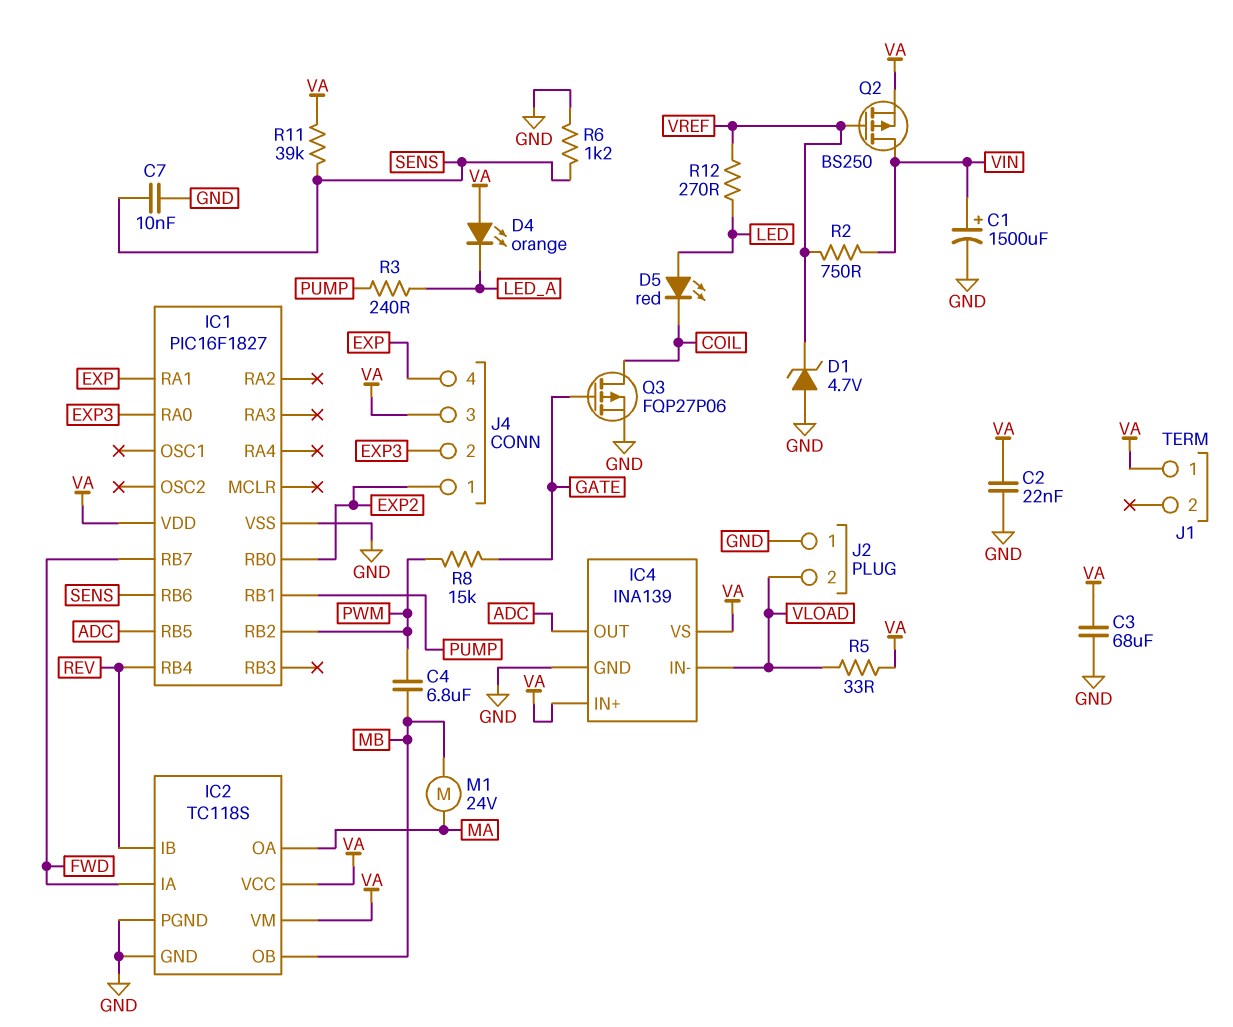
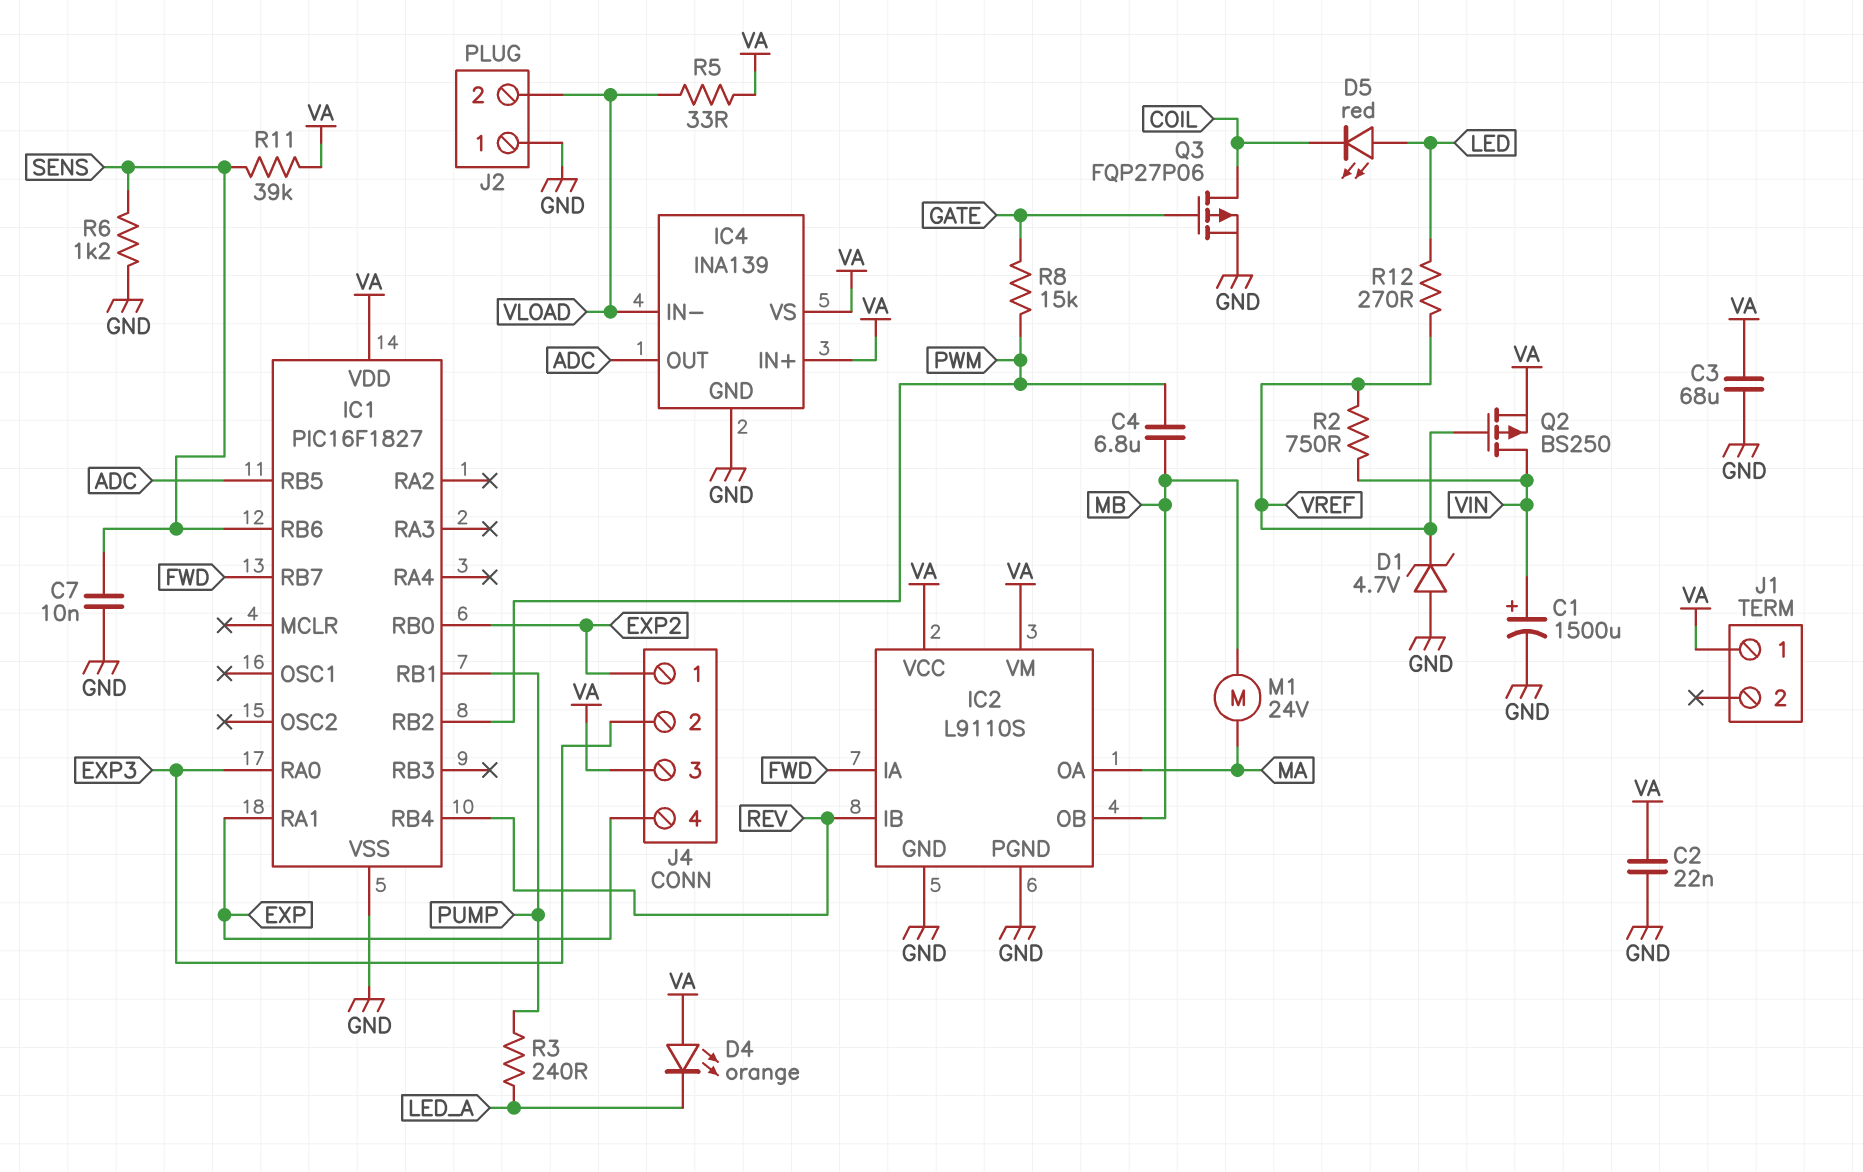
IC2: TC118S -> L9110S

